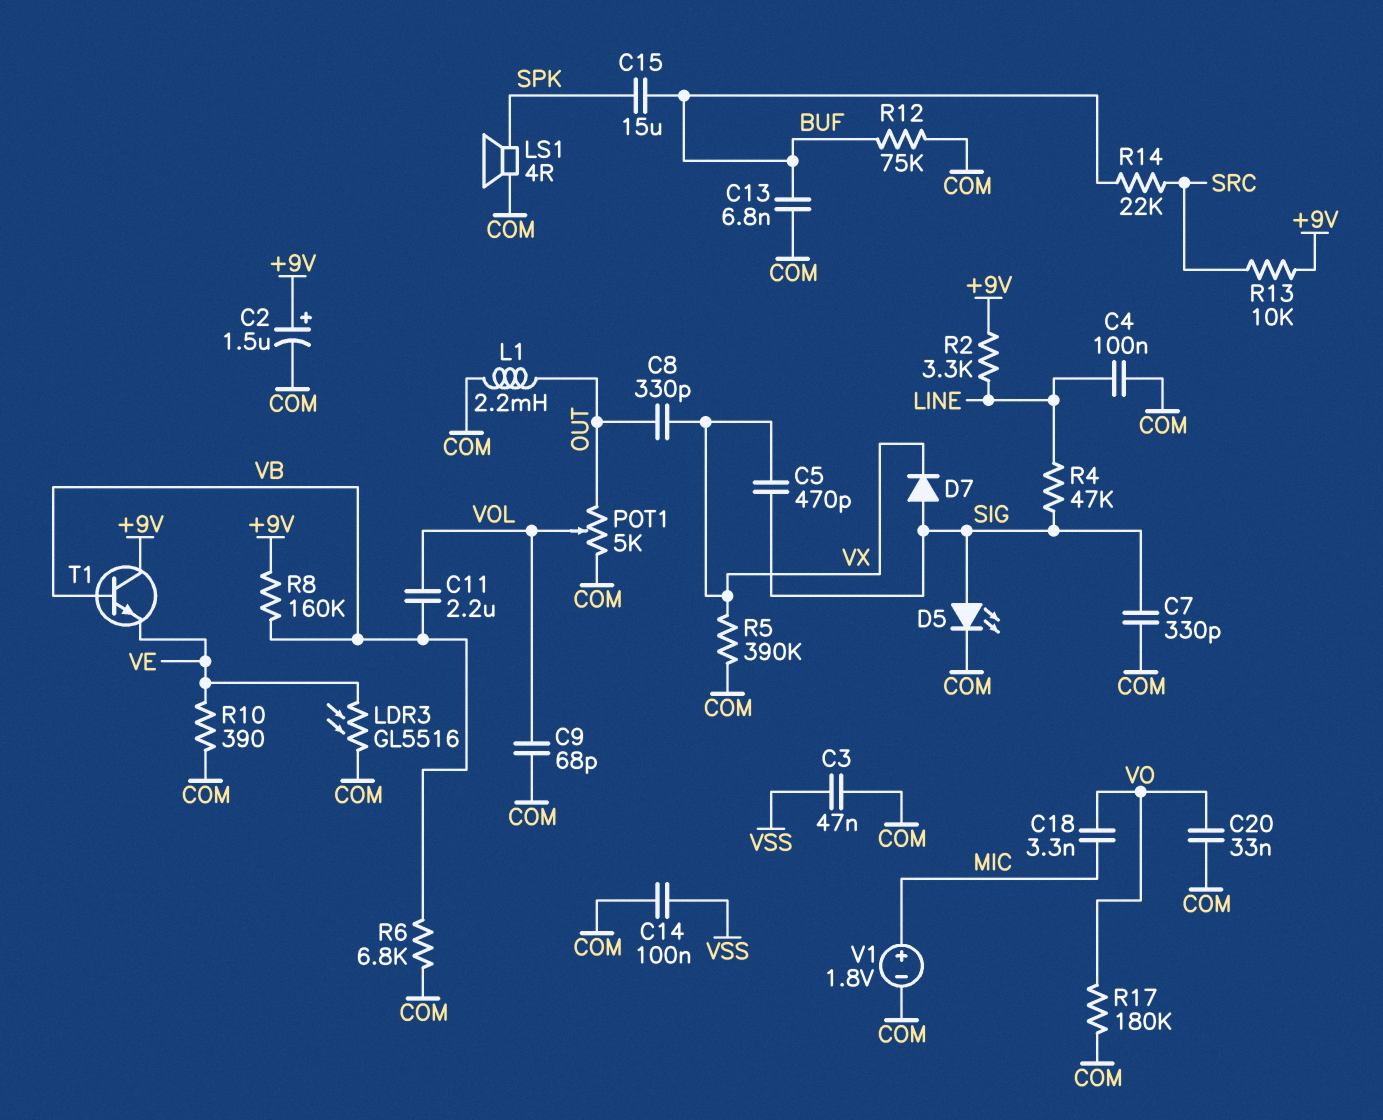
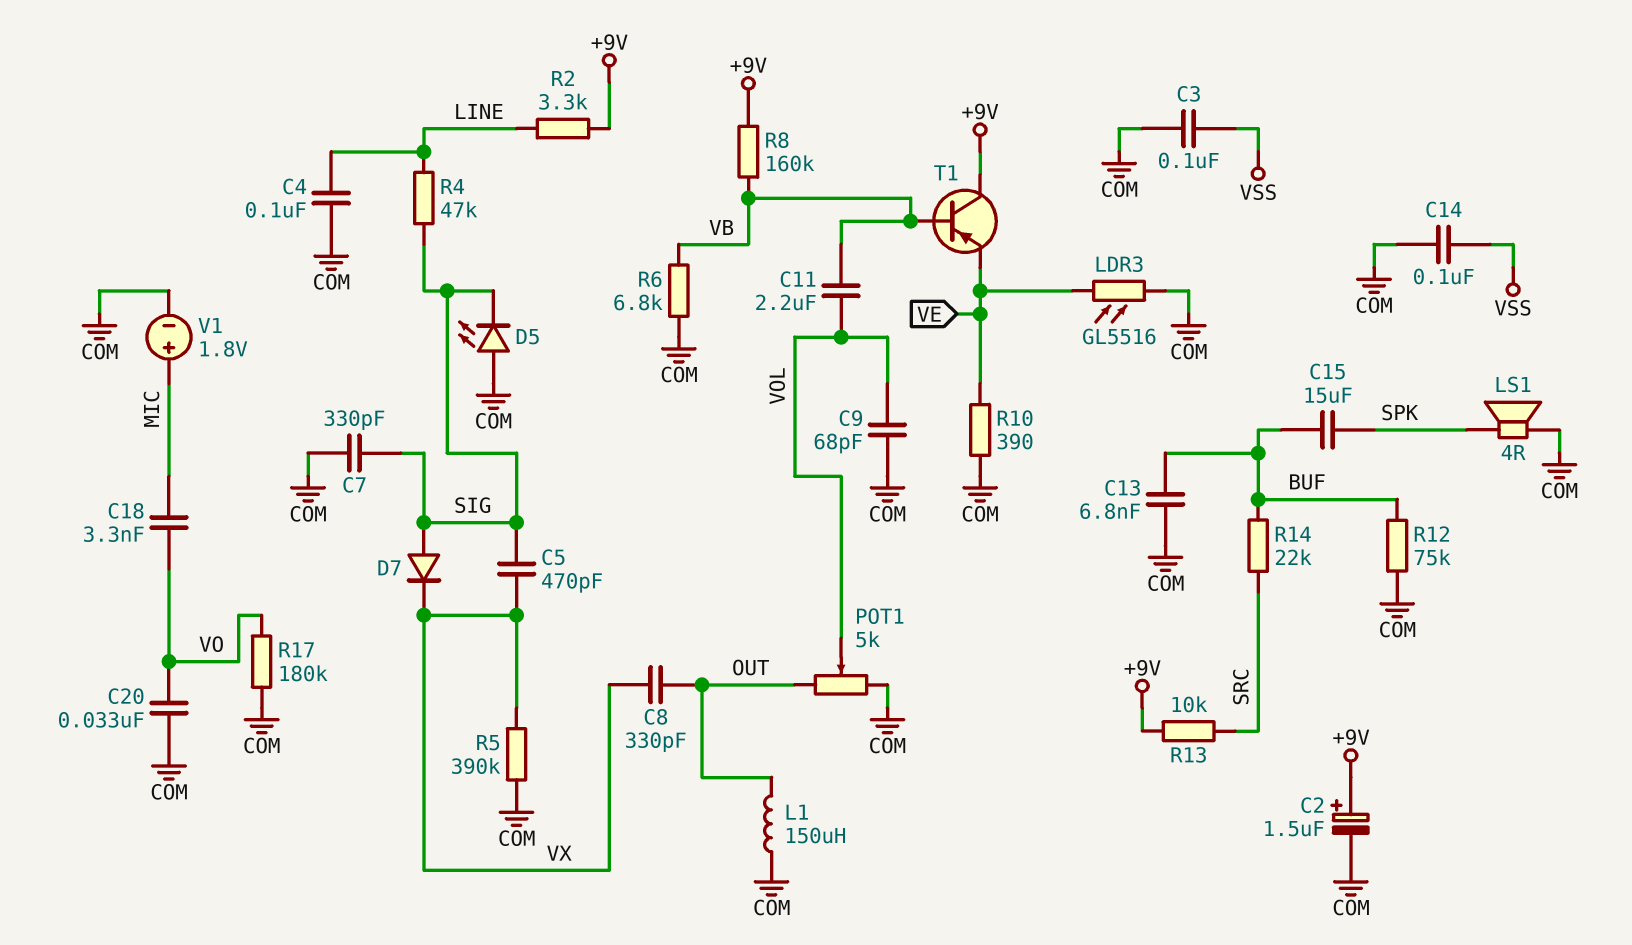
C3: 47nF (COM, VSS) -> 100nF (COM, VSS)
D5: LED (A SIG, K COM) -> LED (A COM, K SIG)
L1: 2.2mH (COM, OUT) -> 150uH (COM, OUT)
T1: NPN (B VB, C +9V, E VE) -> PNP (B VB, C +9V, E VE)

